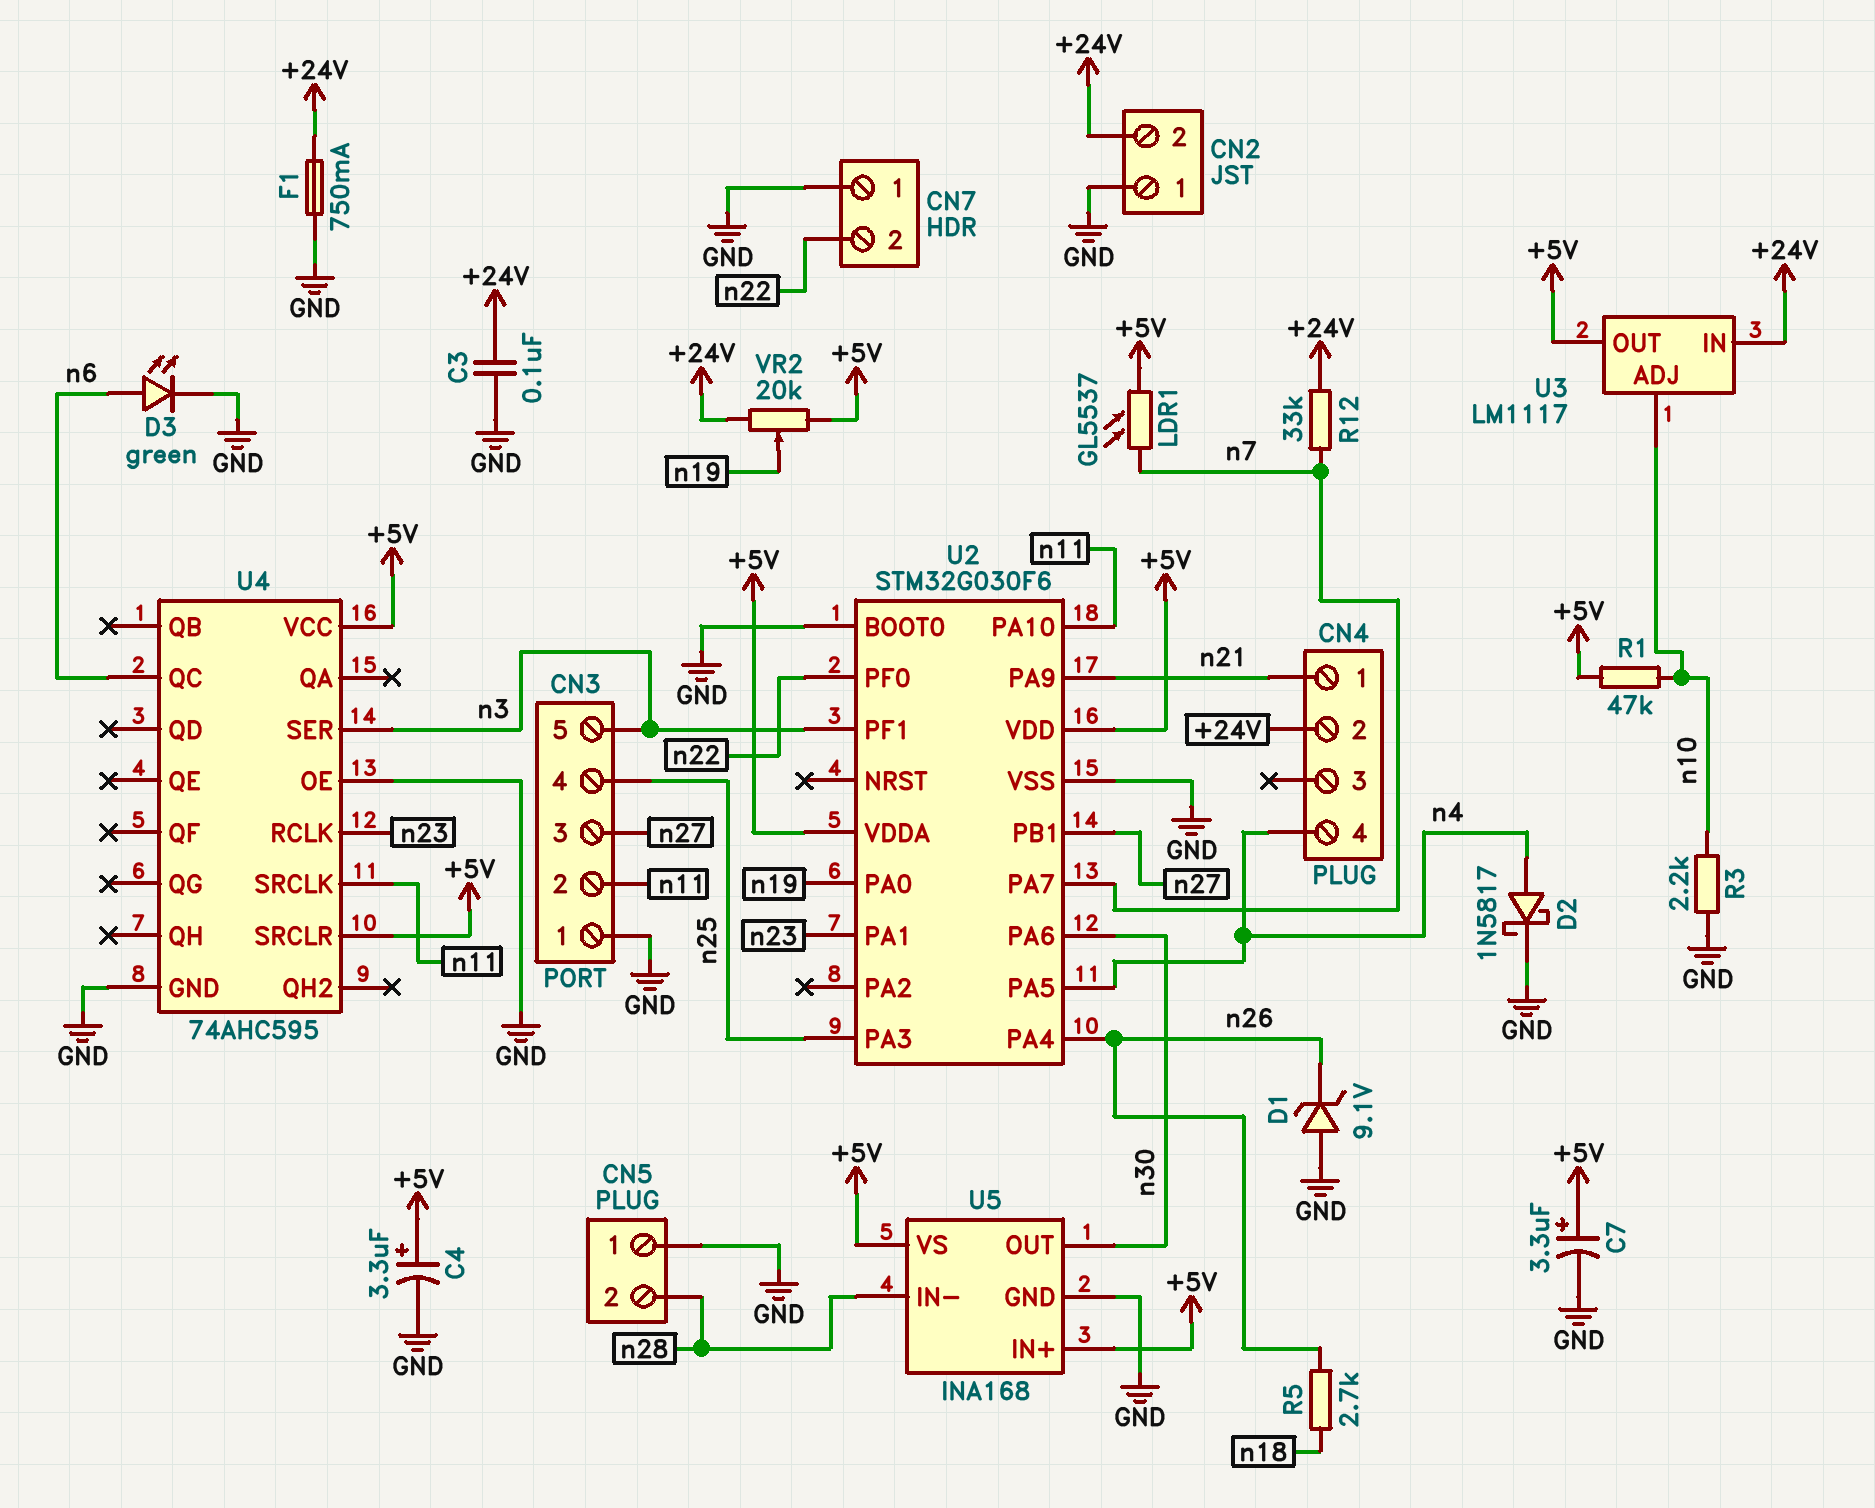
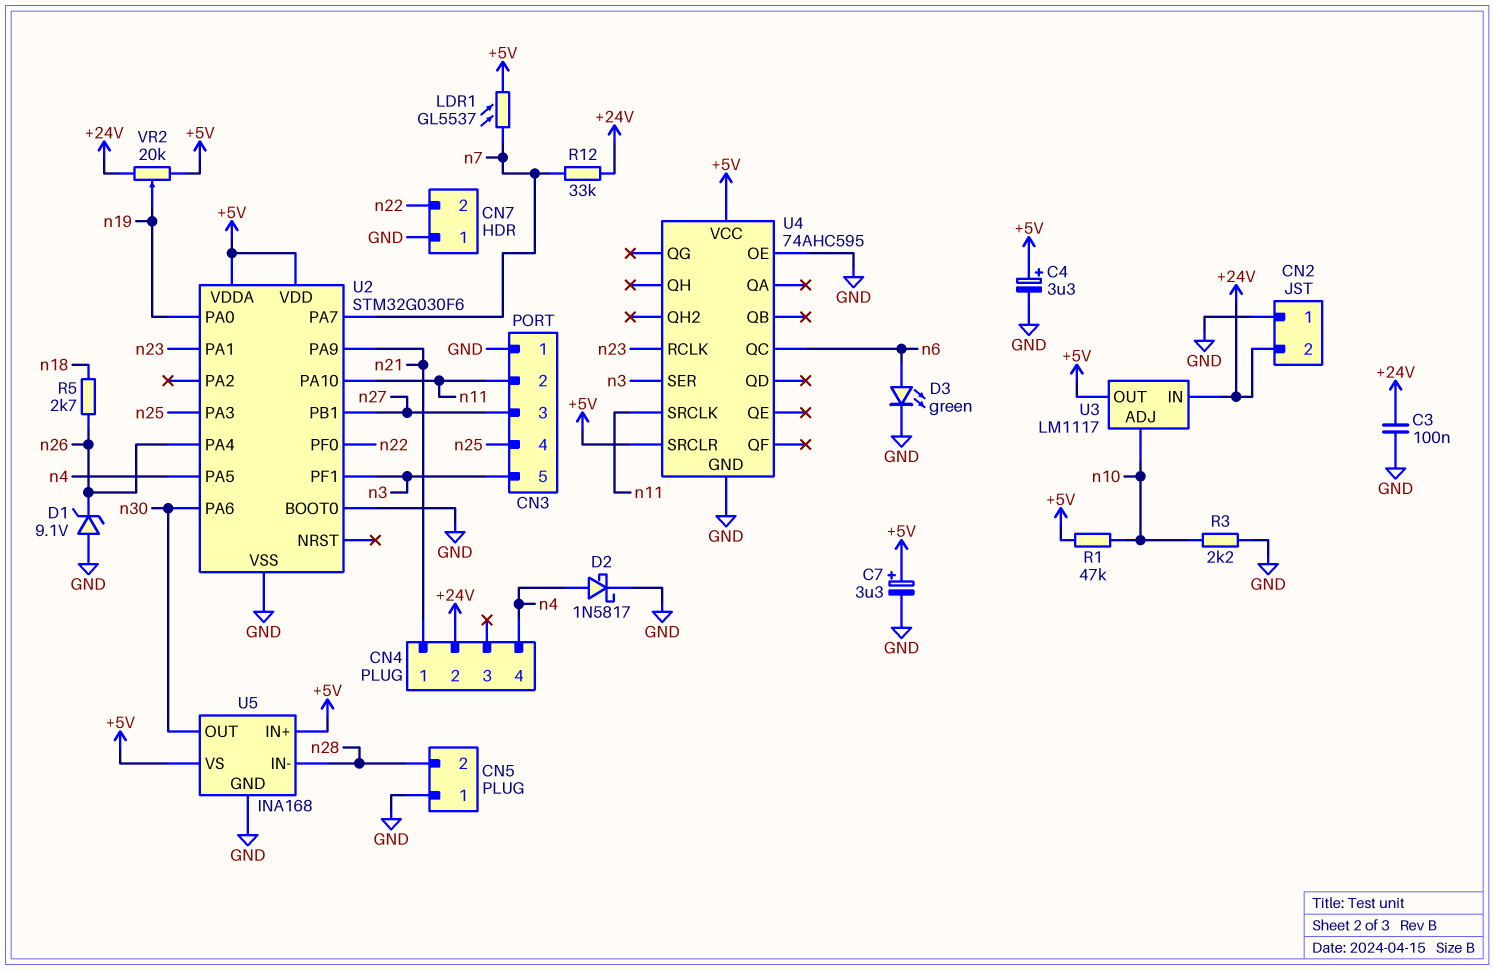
F1: 750mA (+24V, GND) -> none

